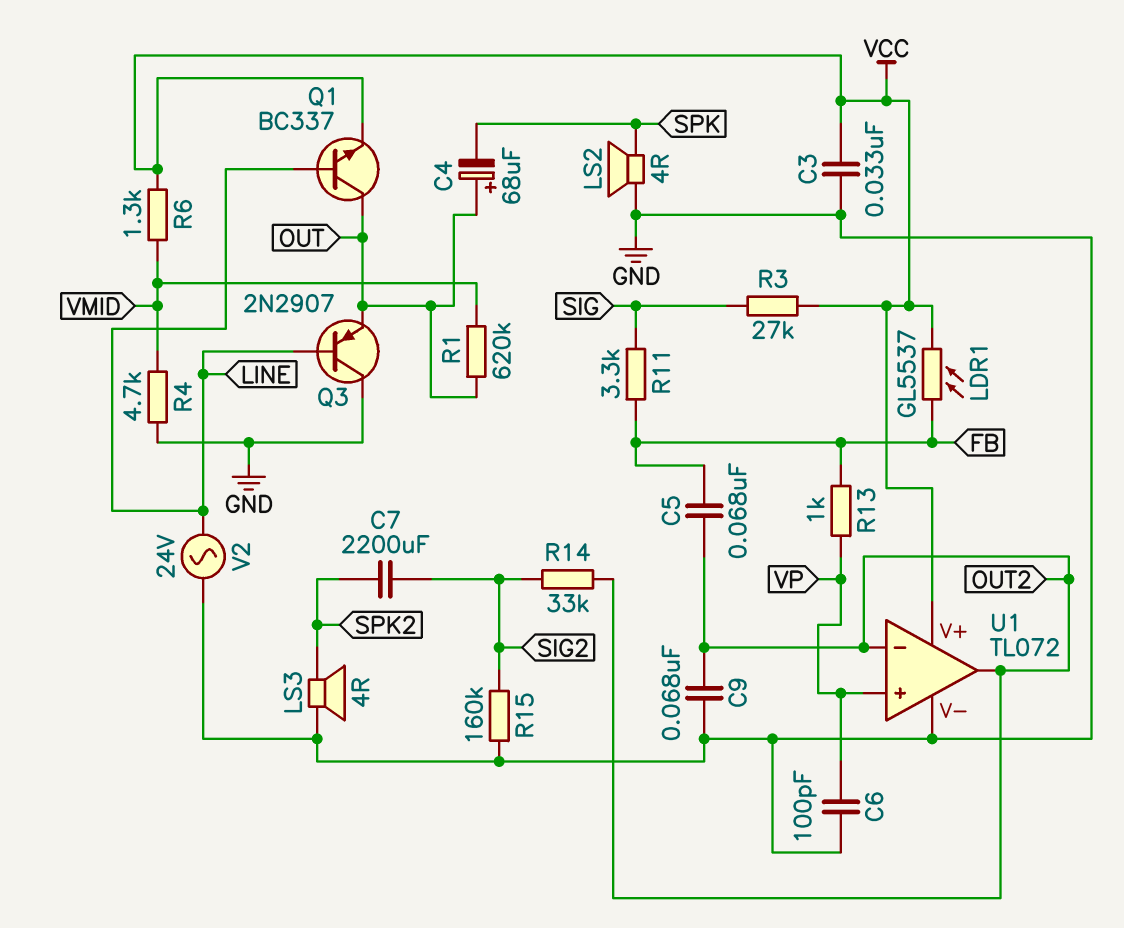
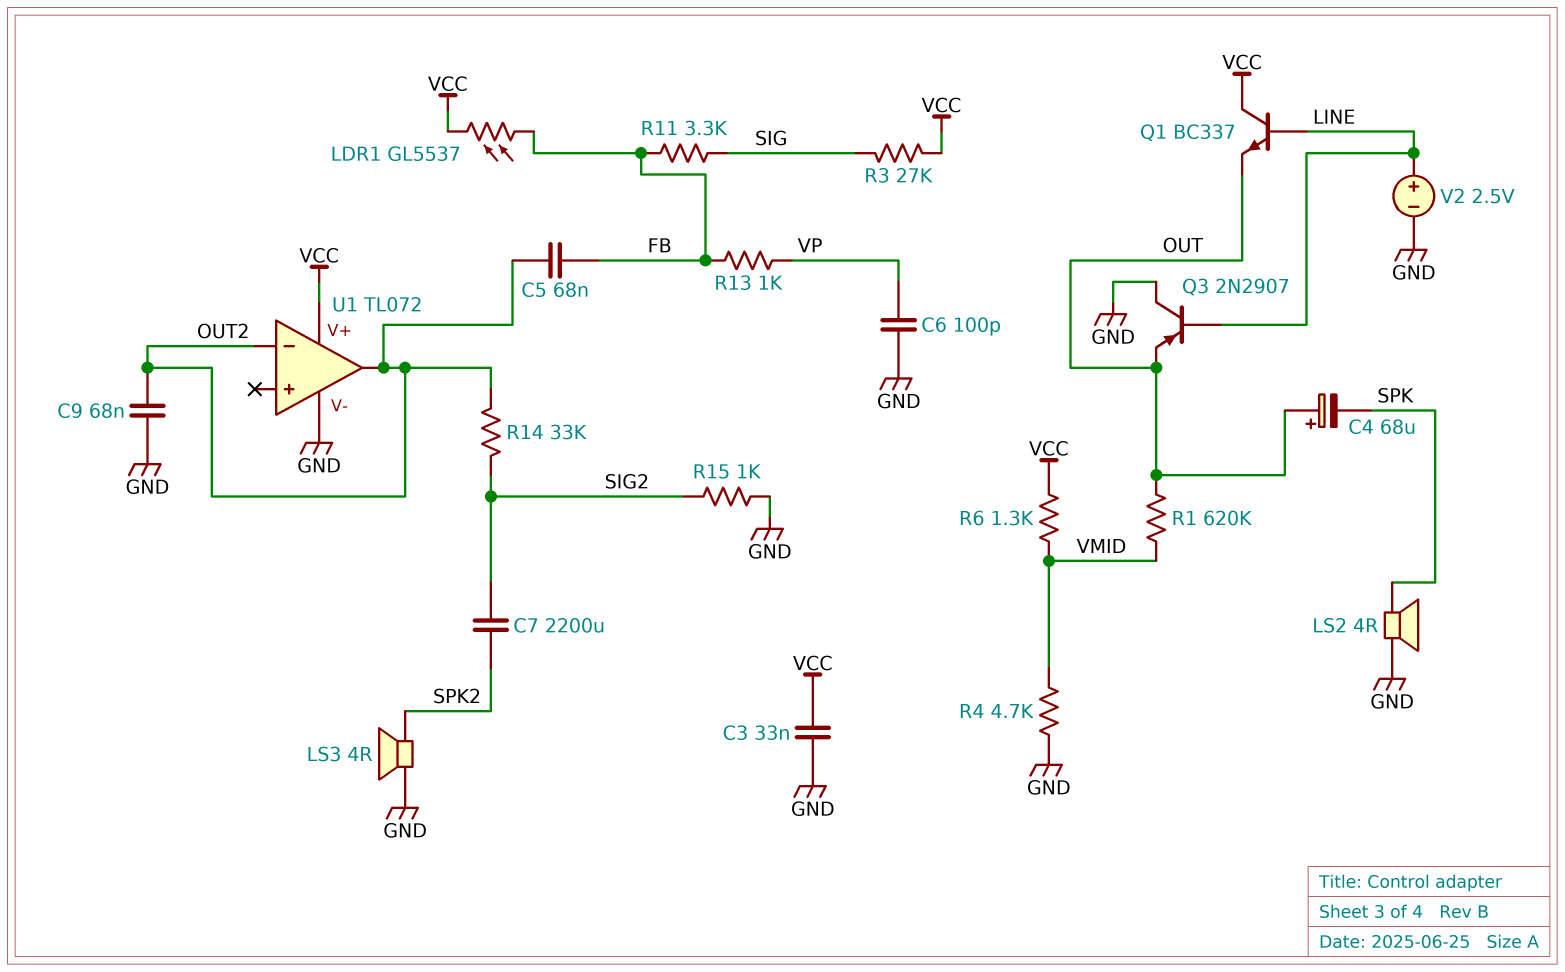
Q1: NPN BC337 (B LINE, C OUT, E VCC) -> NPN BC337 (B LINE, C VCC, E OUT)
R15: 160k (GND, SIG2) -> 1k (GND, SIG2)
U1 pin in+: VP -> none
V2: AC 24V (GND, LINE) -> 2.5V (plus LINE, minus GND)

